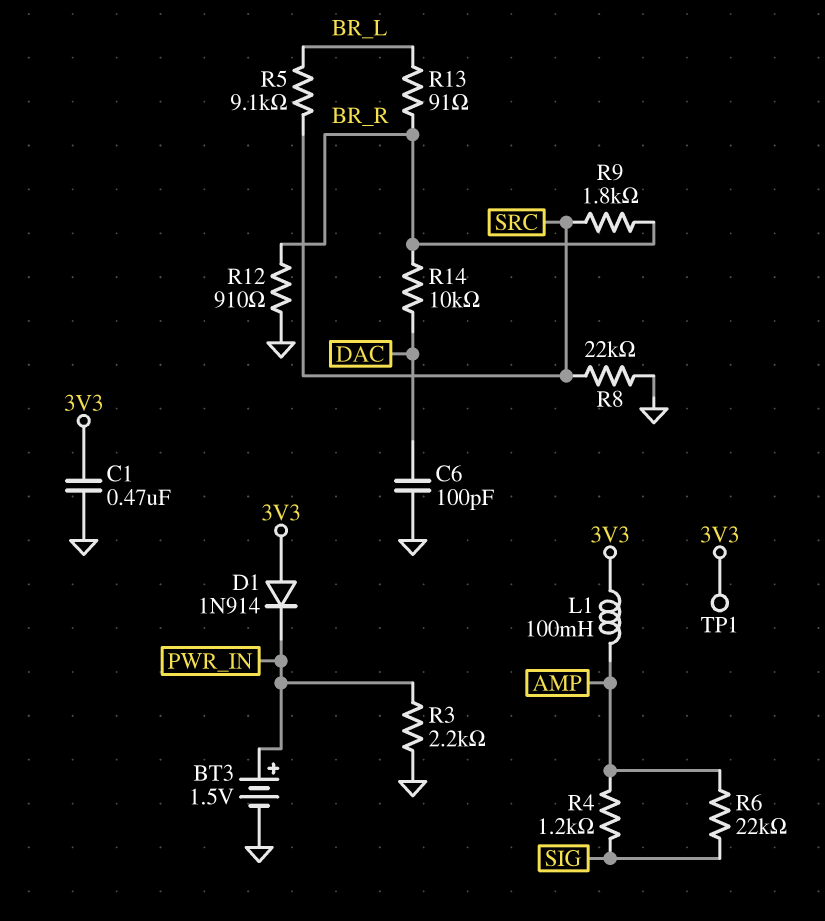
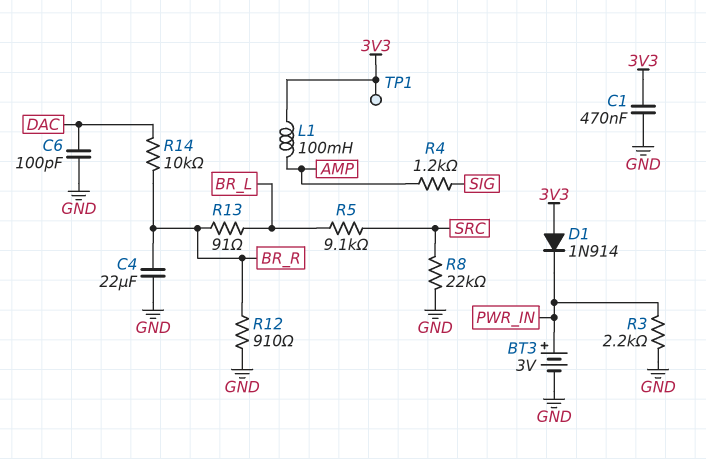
BT3: 1.5V (plus PWR_IN, minus GND) -> 3V (plus PWR_IN, minus GND)
C4: none -> 22uF (BR_R, GND)
R6: 22k (AMP, SIG) -> none
R9: 1.8k (BR_R, SRC) -> none

